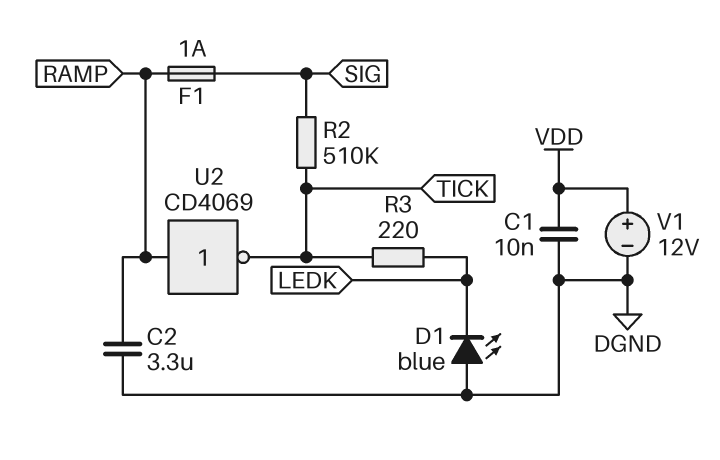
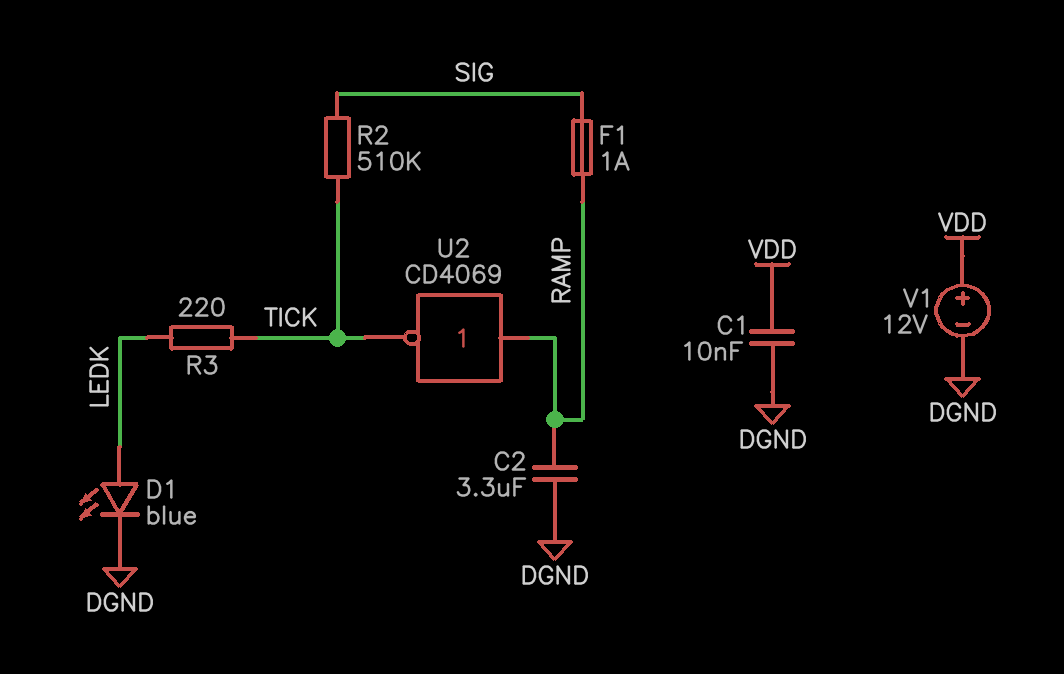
D1: LED blue (A DGND, K LEDK) -> LED blue (A LEDK, K DGND)

